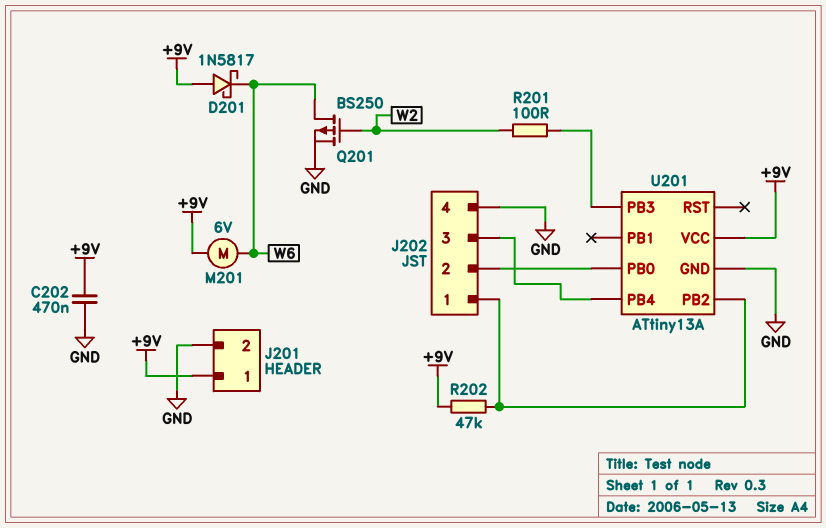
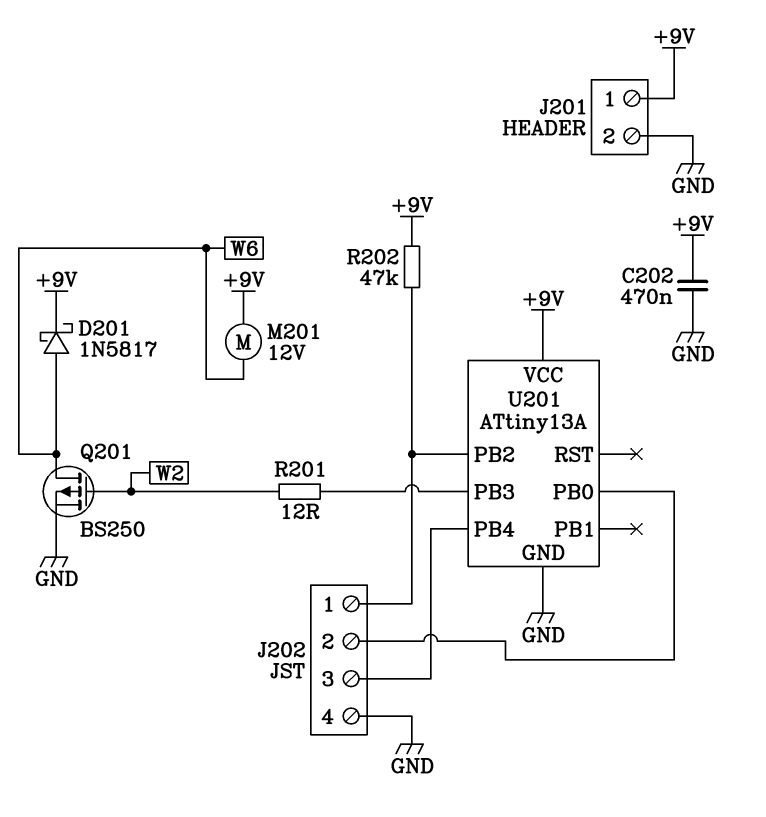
D201: schottky 1N5817 (A +9V, K W6) -> schottky 1N5817 (A W6, K +9V)
M201: motor 6V (+9V, W6) -> motor 12V (+9V, W6)
R201: 100 (U201/PB3, W2) -> 12 (U201/PB3, W2)

